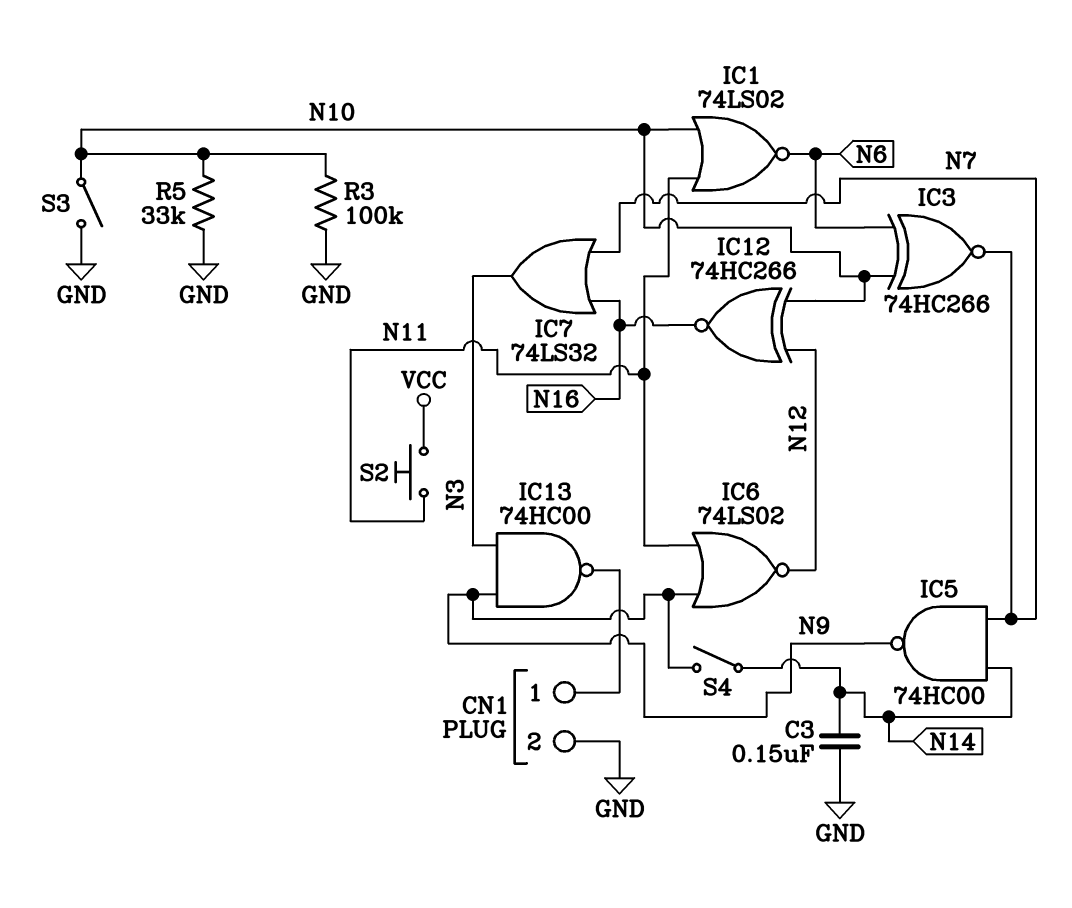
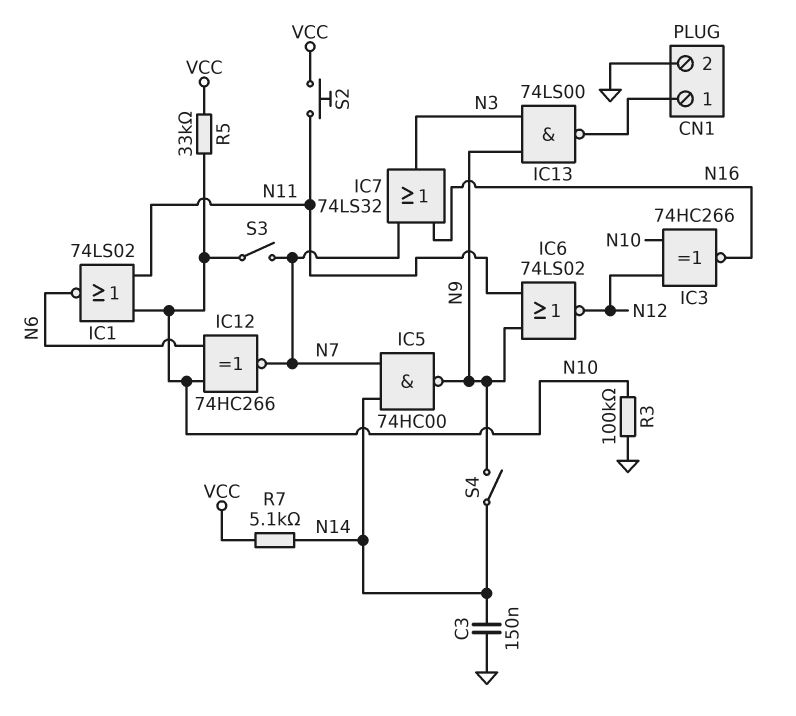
IC3: XNOR 74HC266 (in N6, in N10, out N7) -> XNOR 74HC266 (in N10, in N12, out N16)
IC12: XNOR 74HC266 (in N10, in N12, out N16) -> XNOR 74HC266 (in N6, in N10, out N7)
IC13: NAND 74HC00 (in N3, in N9, out CN1/1) -> NAND 74LS00 (in N3, in N9, out CN1/1)
R5: 33k (GND, N10) -> 33k (N10, VCC)
R7: none -> 5.1k (N14, VCC)
S3: switch (GND, N10) -> switch (N7, N10)

